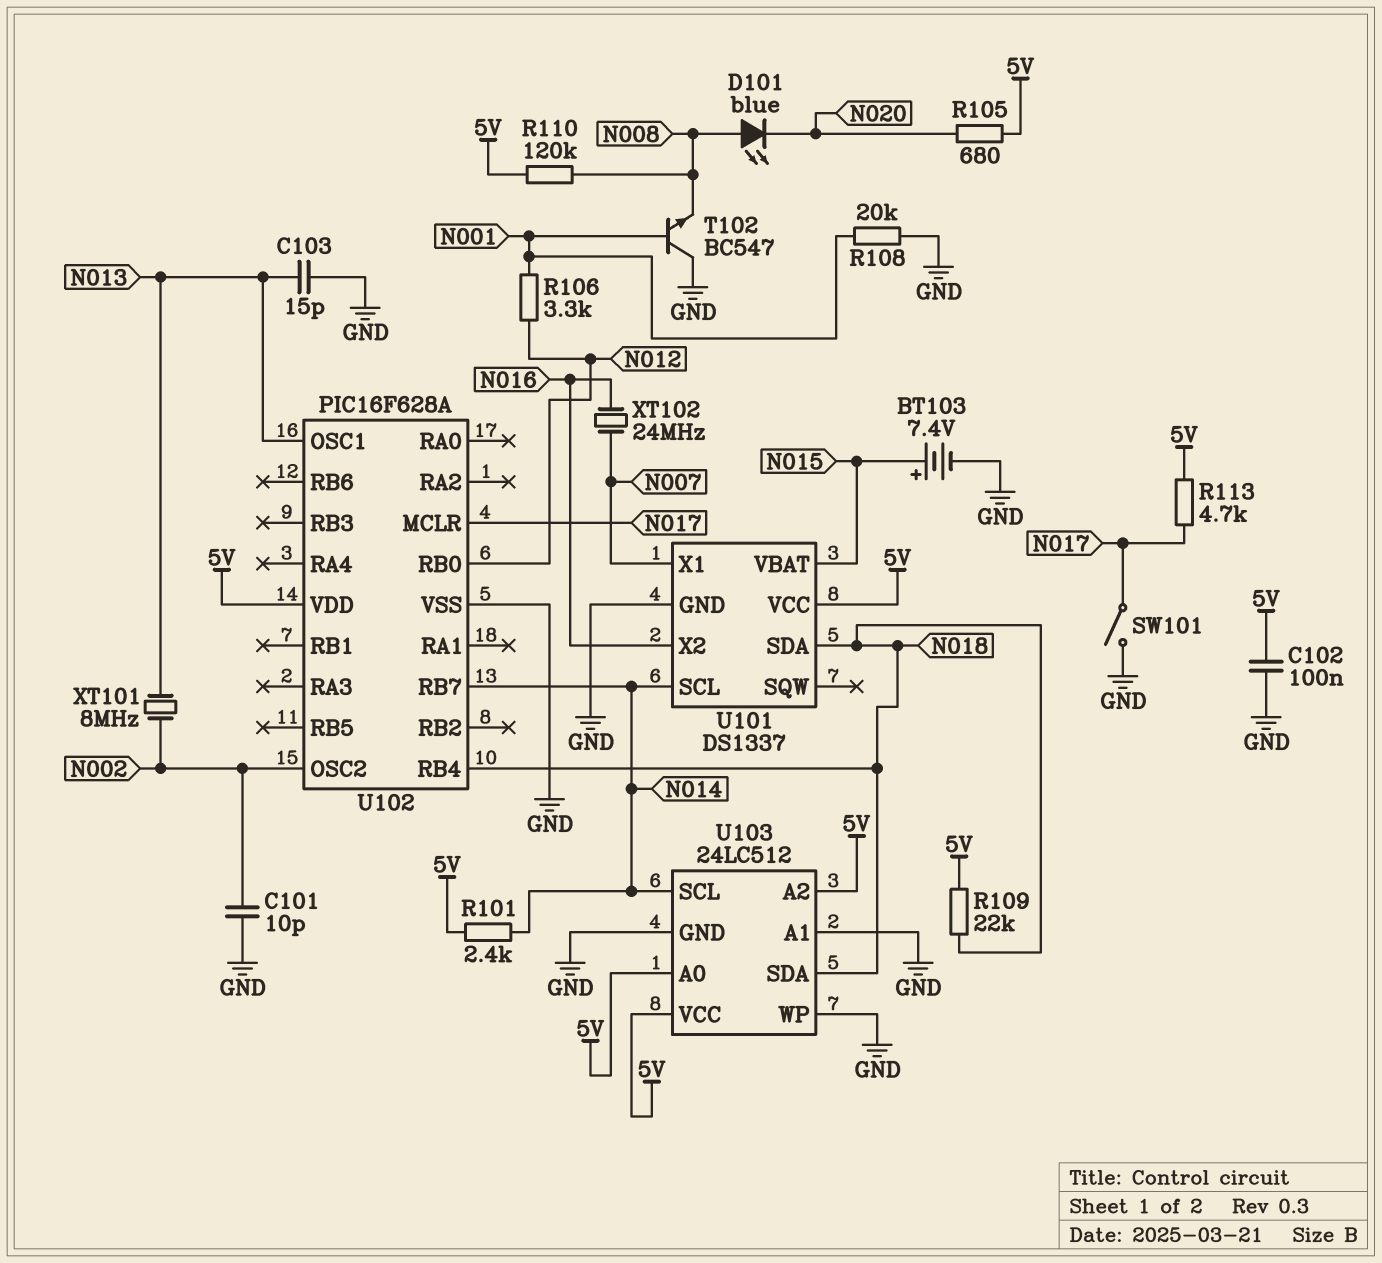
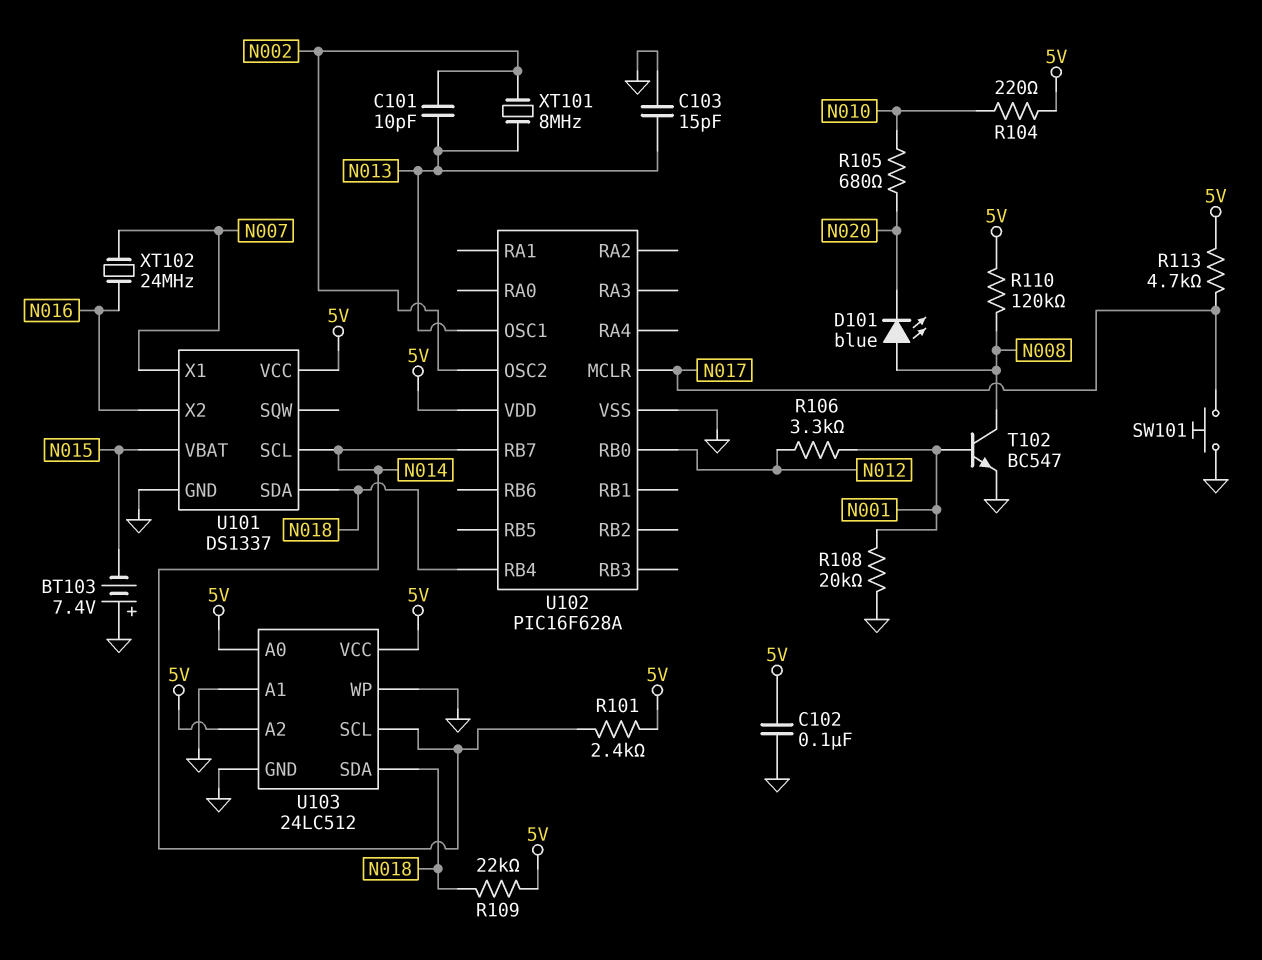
BT103: 7.4V (plus N015, minus GND) -> 7.4V (plus GND, minus N015)
C101: 10pF (GND, N002) -> 10pF (N002, N013)
R104: none -> 220 (5V, N010)
R105: 680 (5V, N020) -> 680 (N010, N020)
SW101: switch (GND, N017) -> button (GND, N017)
T102: NPN BC547 (B N001, C GND, E N008) -> NPN BC547 (B N001, C N008, E GND)

